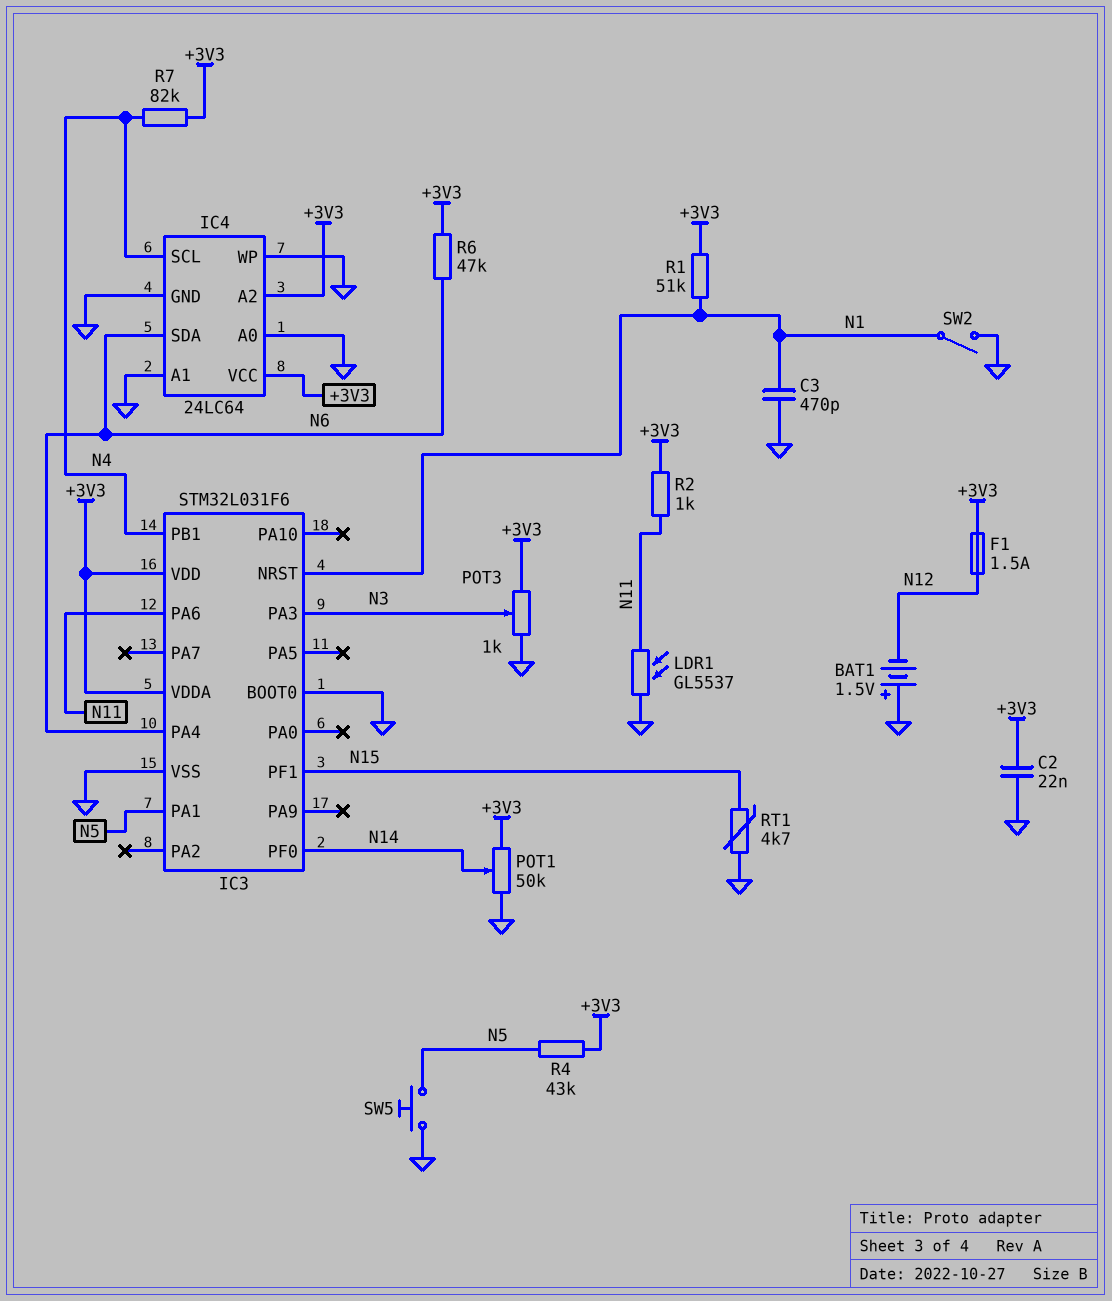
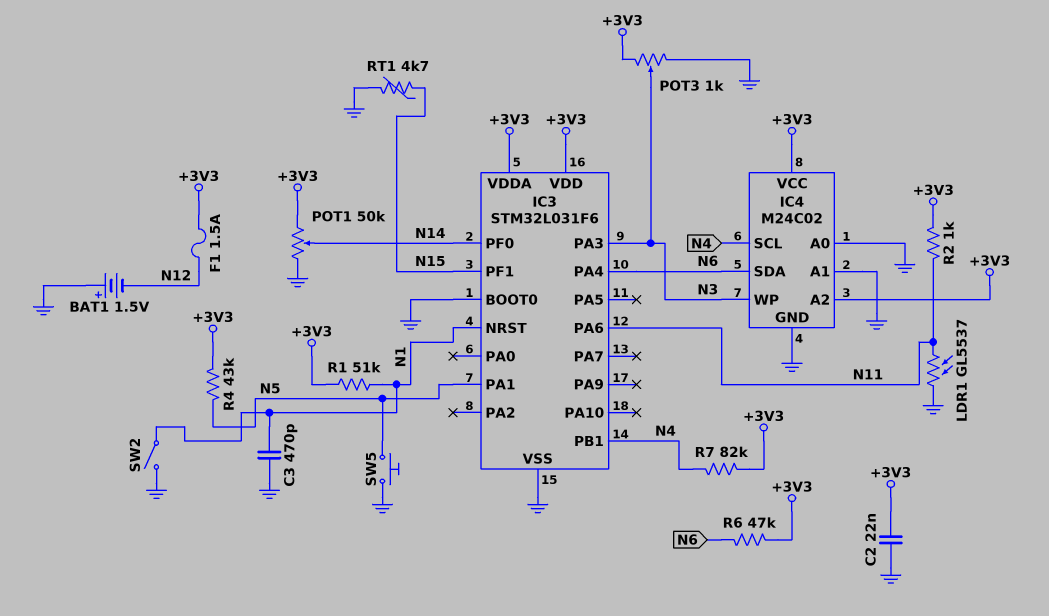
IC4: 24LC64 -> M24C02
IC4 pin WP: GND -> N3

